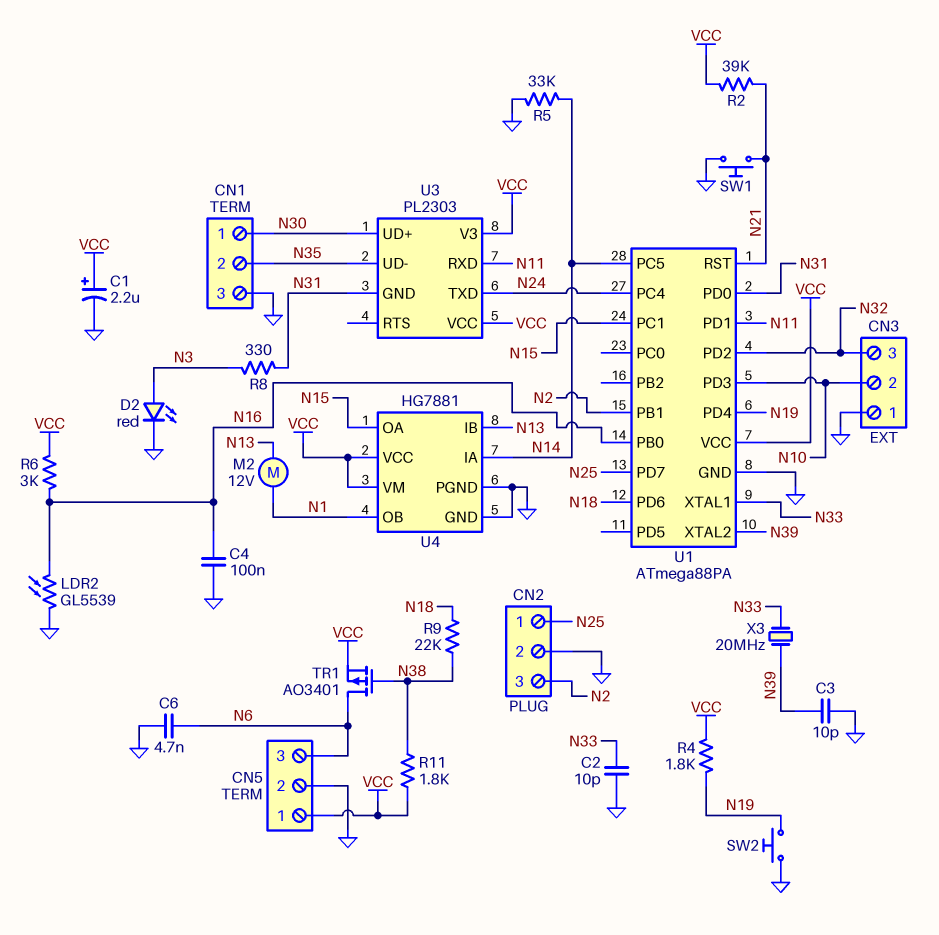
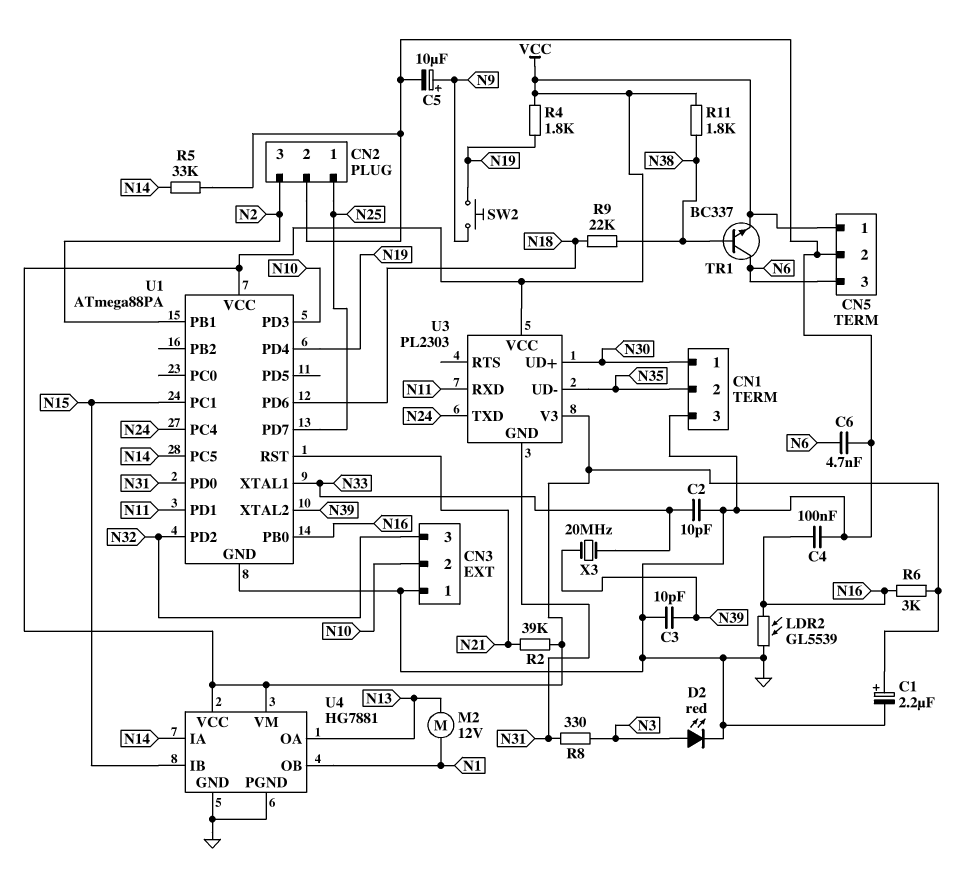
C5: none -> 10uF (plus N9, minus GND)
SW1: button (GND, N21) -> none
SW2: button (GND, N19) -> button (N9, N19)
TR1: PMOS AO3401 (G N38, D N6, S VCC) -> NPN BC337 (B N38, C N6, E VCC)
U4 pin IB: N13 -> N15
U4 pin OA: N15 -> N13

